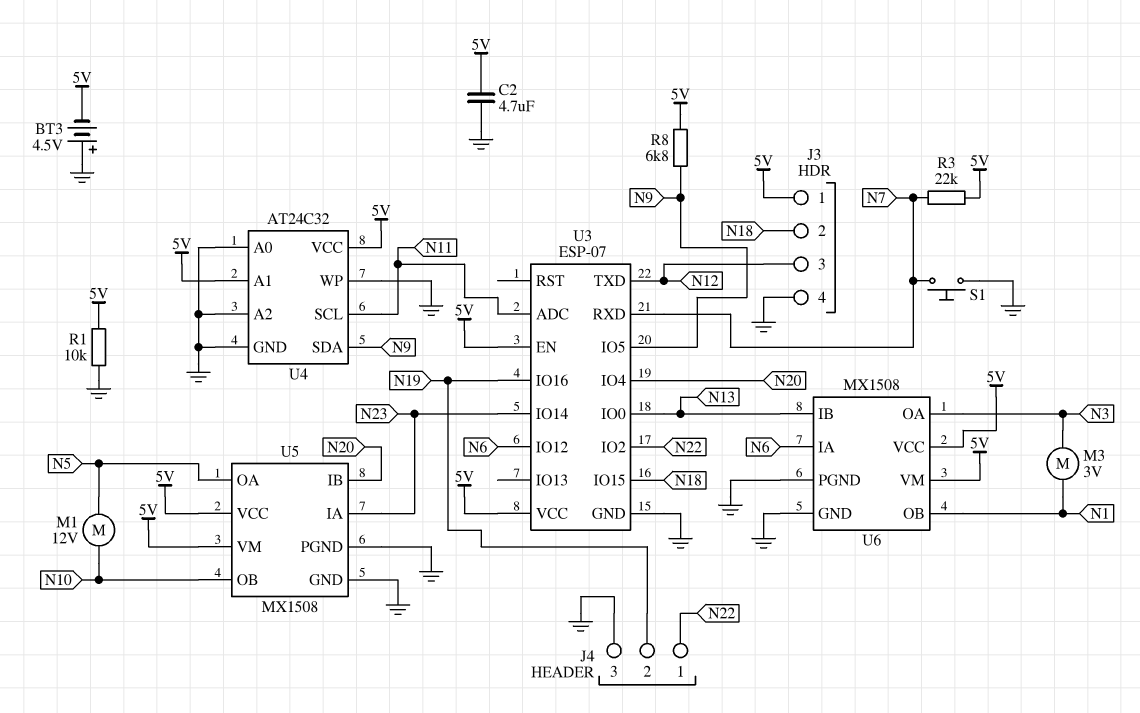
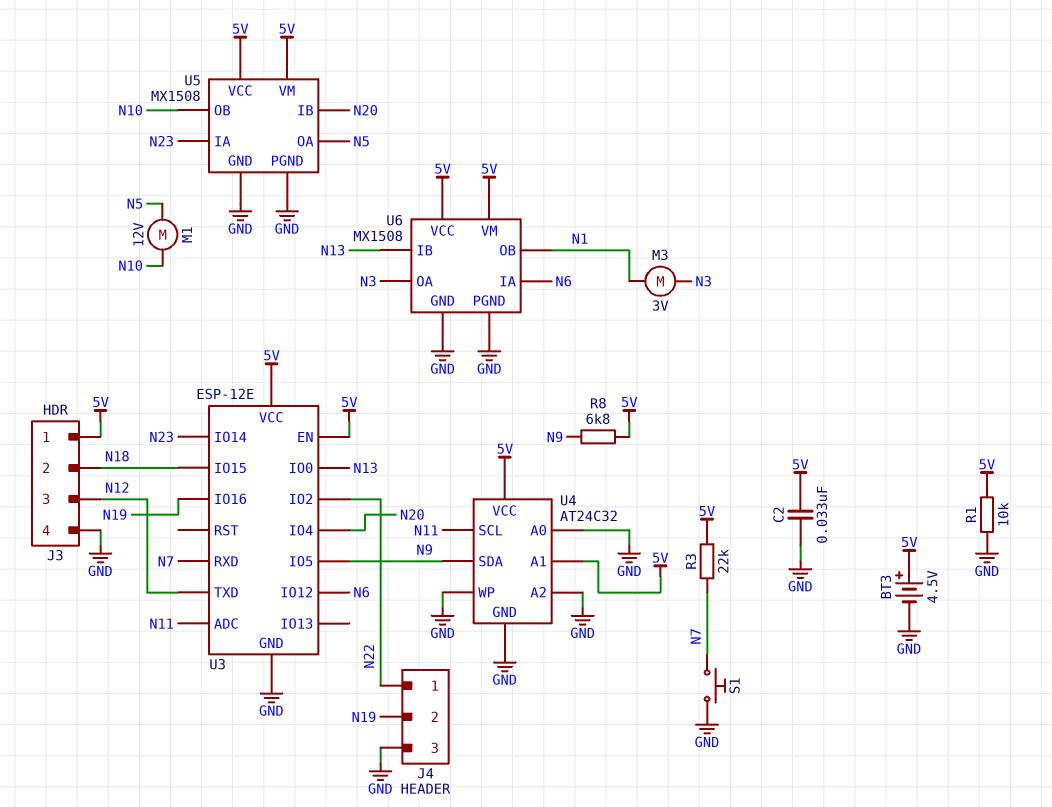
BT3: 4.5V (plus GND, minus 5V) -> 4.5V (plus 5V, minus GND)
C2: 4.7uF (5V, GND) -> 33nF (5V, GND)
U3: ESP-07 -> ESP-12E

